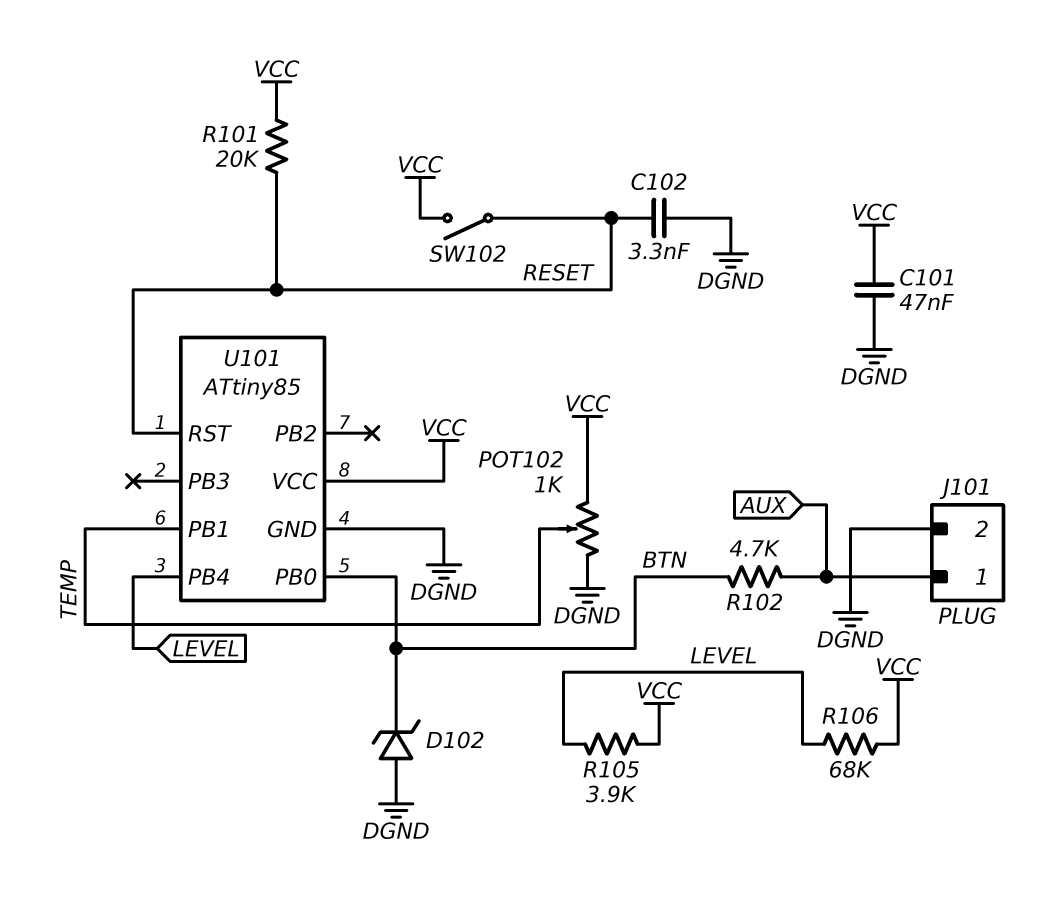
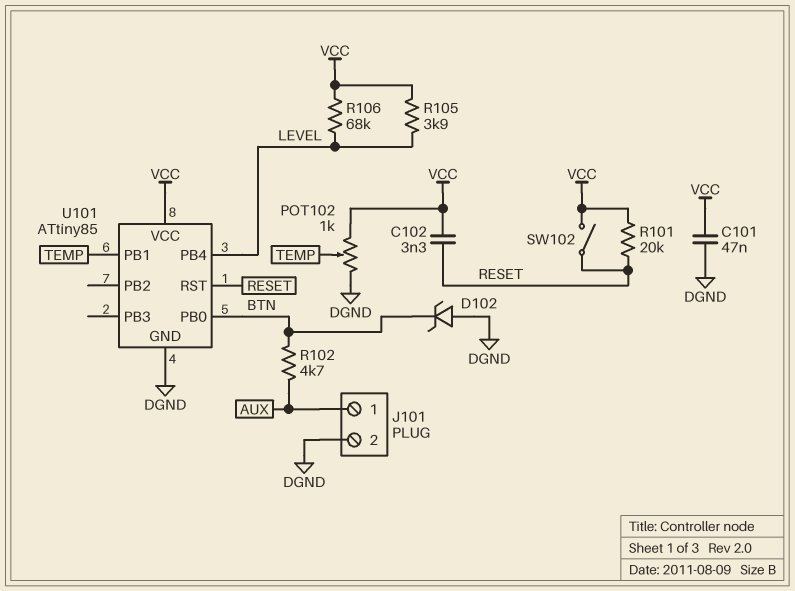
C102: 3.3nF (DGND, RESET) -> 3.3nF (RESET, VCC)

